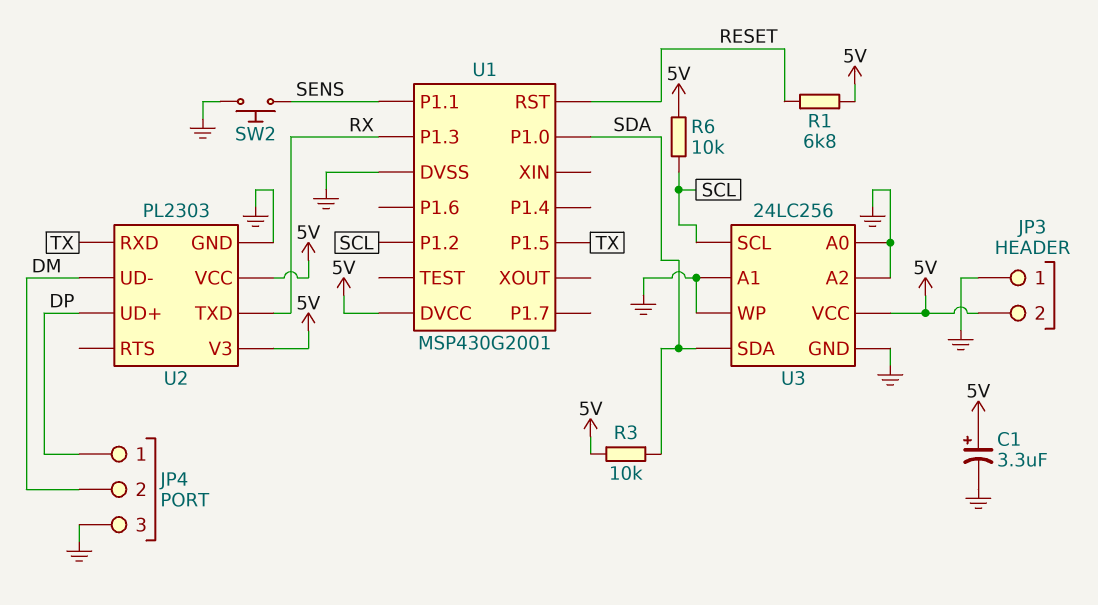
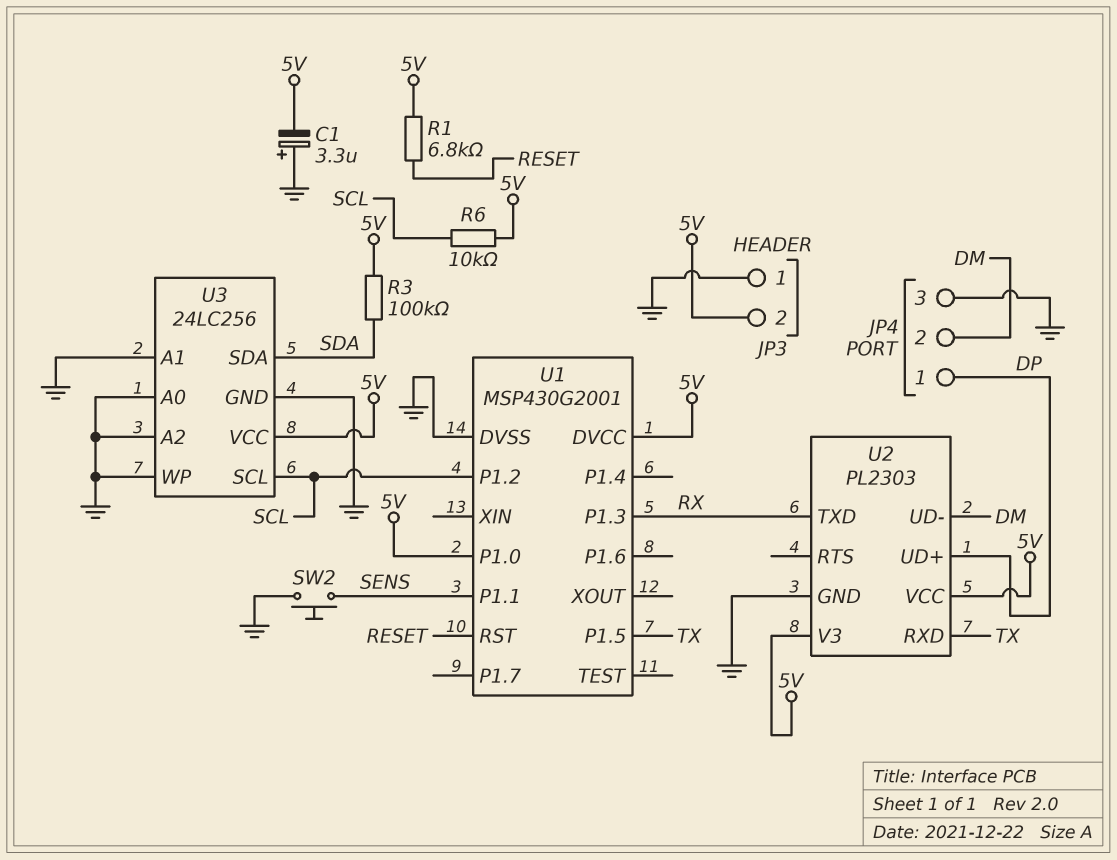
C1: 3.3uF (plus 5V, minus GND) -> 3.3uF (plus GND, minus 5V)
R3: 10k (5V, SDA) -> 100k (5V, SDA)
U1 pin P1.0: SDA -> 5V

